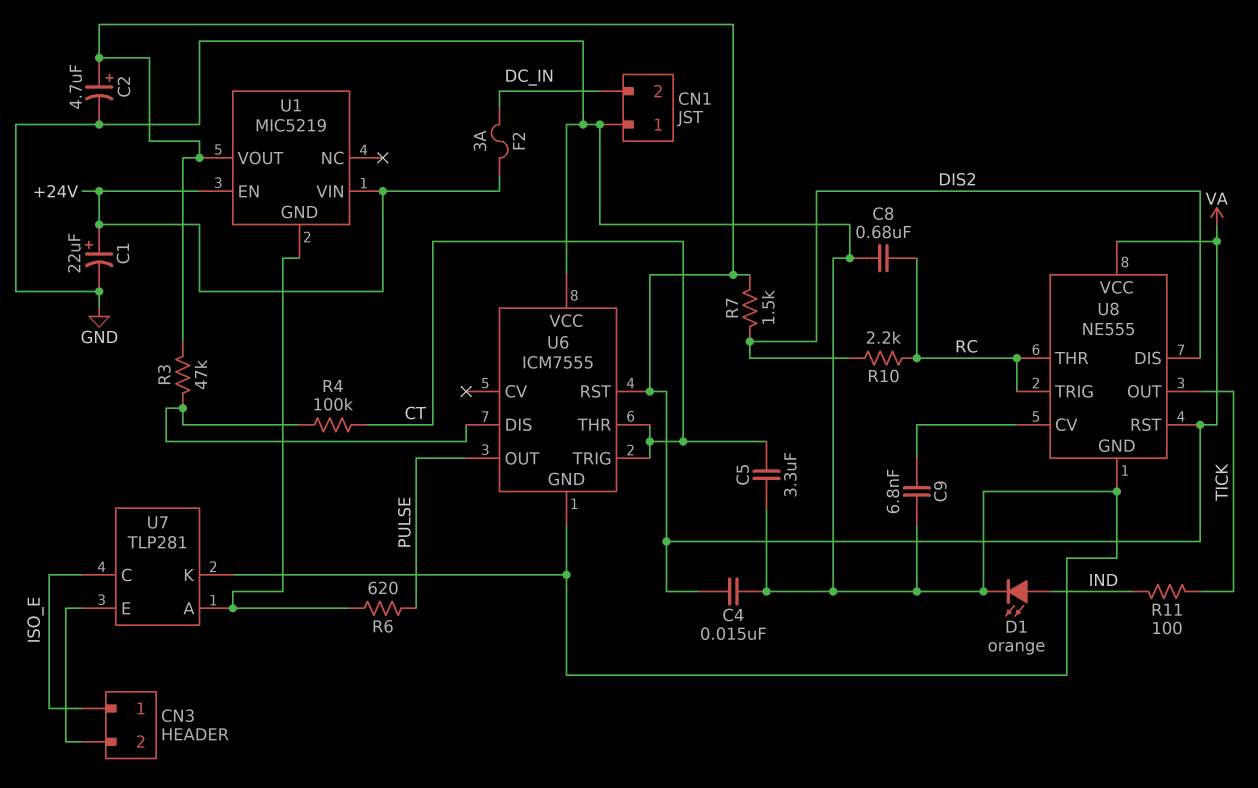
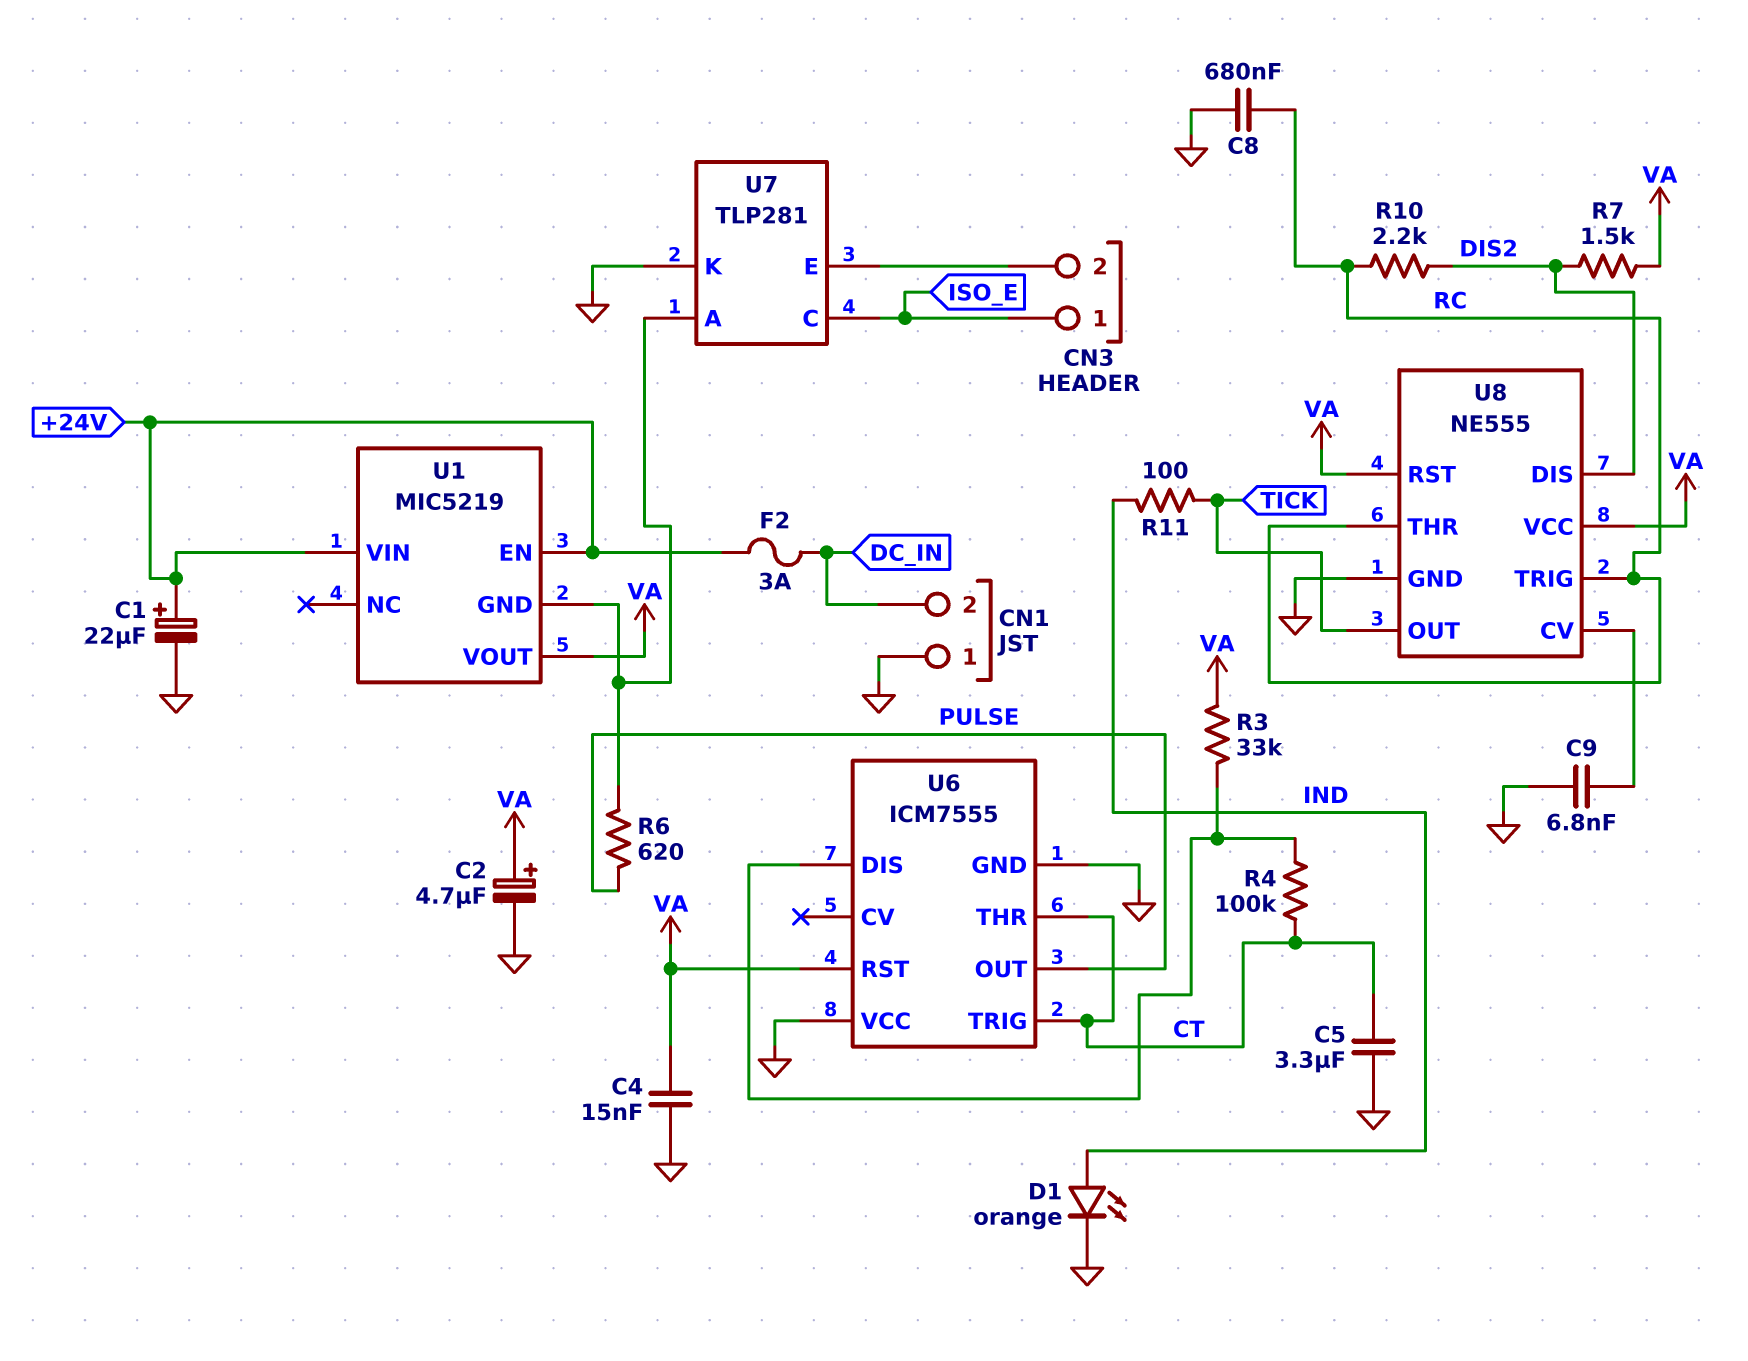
R3: 47k (U6/DIS, VA) -> 33k (U6/DIS, VA)

